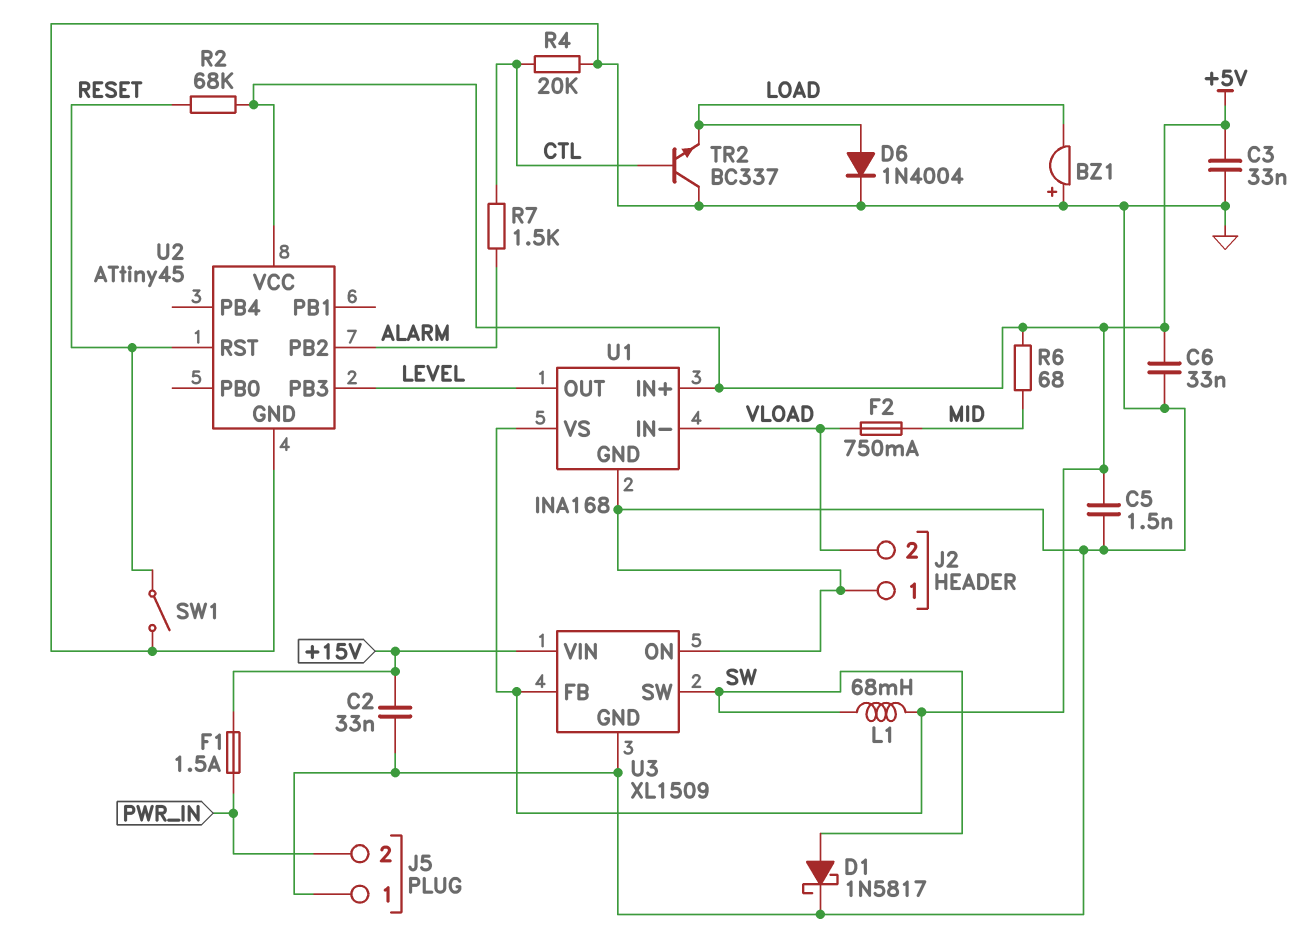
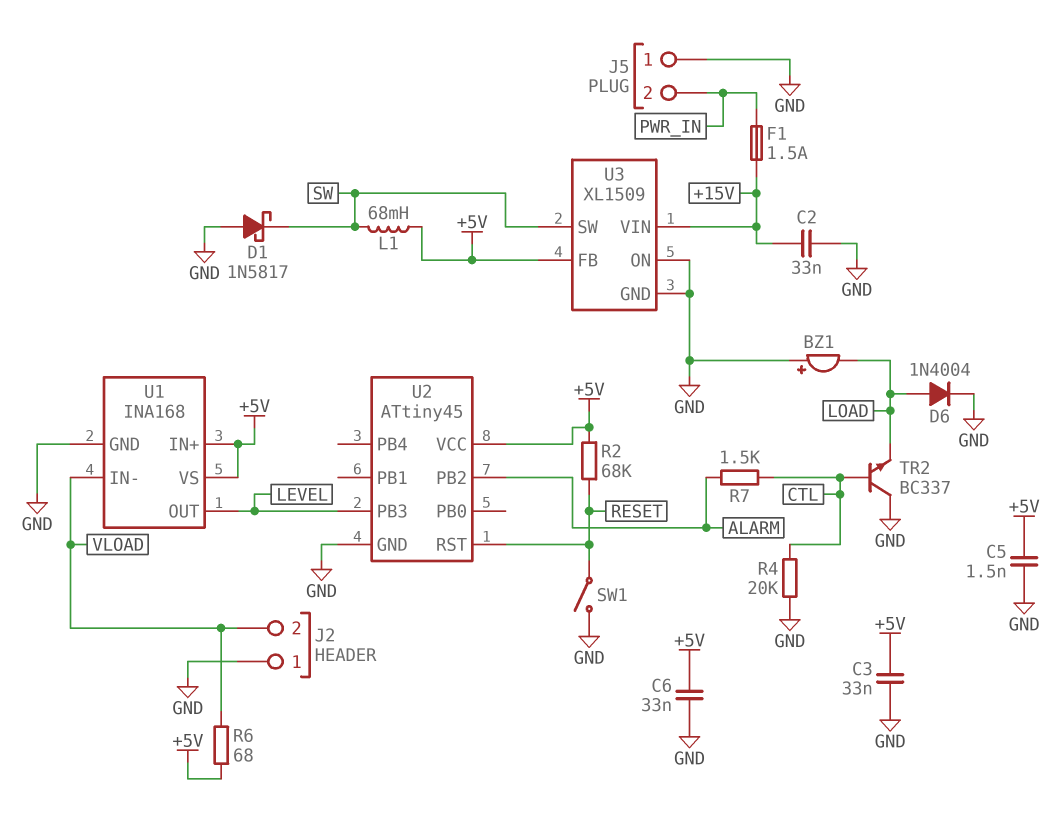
D1: schottky 1N5817 (A SW, K GND) -> schottky 1N5817 (A GND, K SW)
F2: 750mA (MID, VLOAD) -> none
R6: 68 (+5V, MID) -> 68 (+5V, VLOAD)

